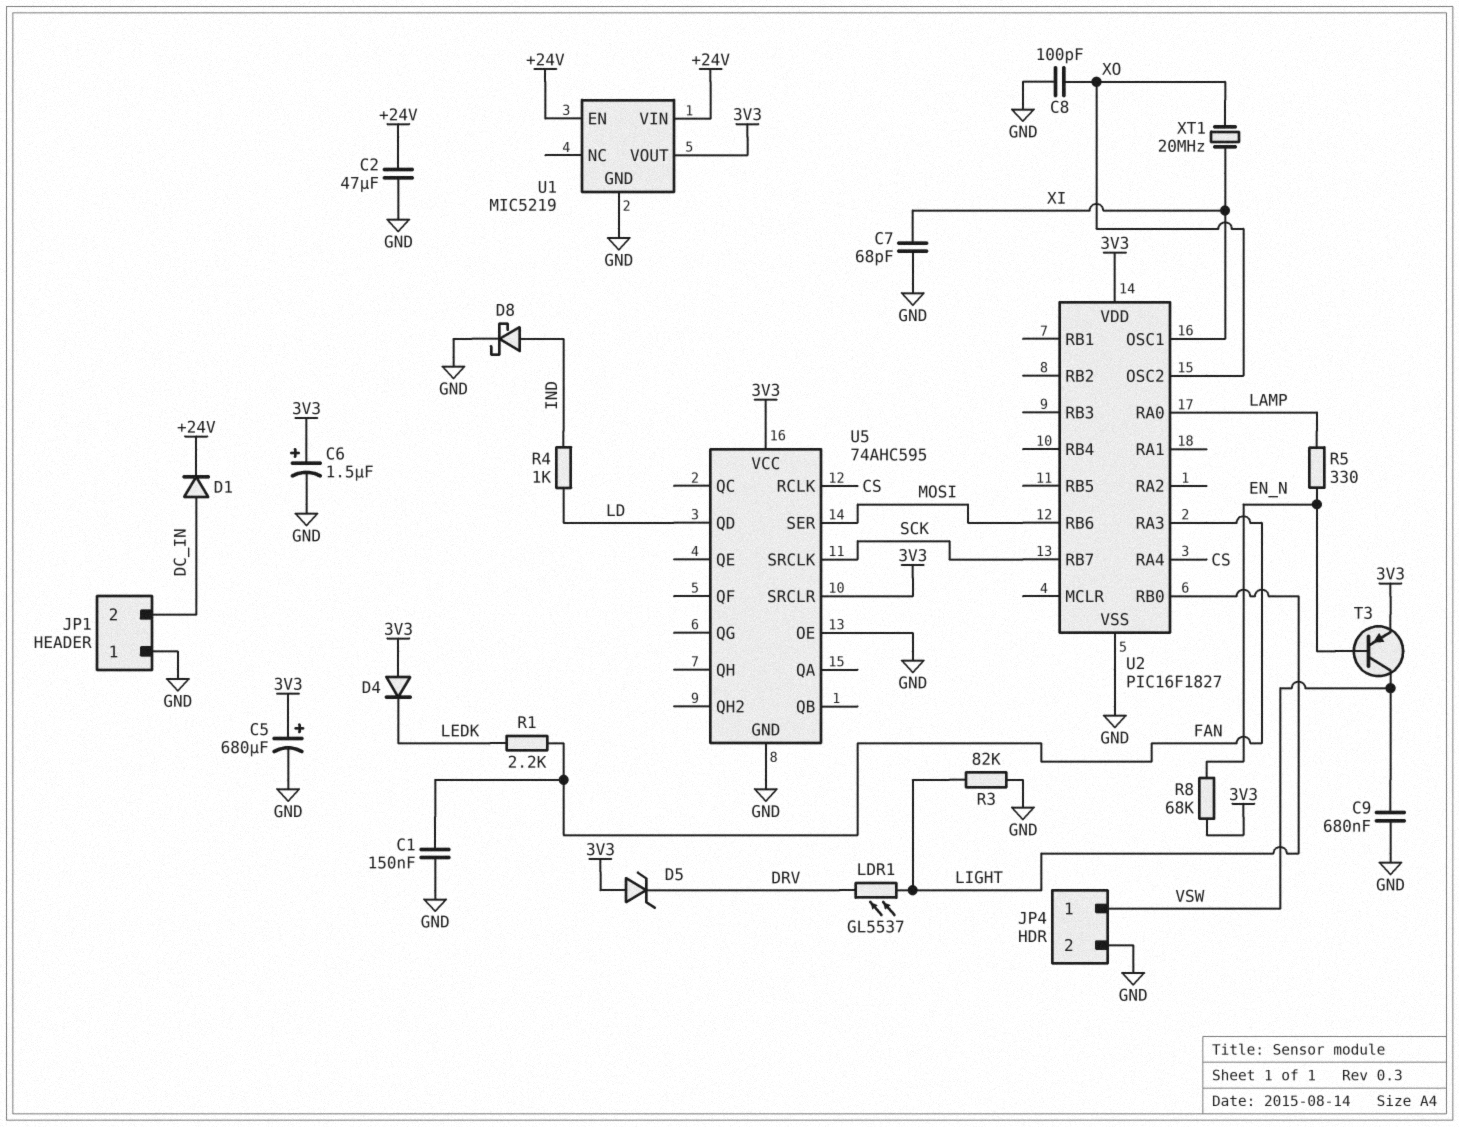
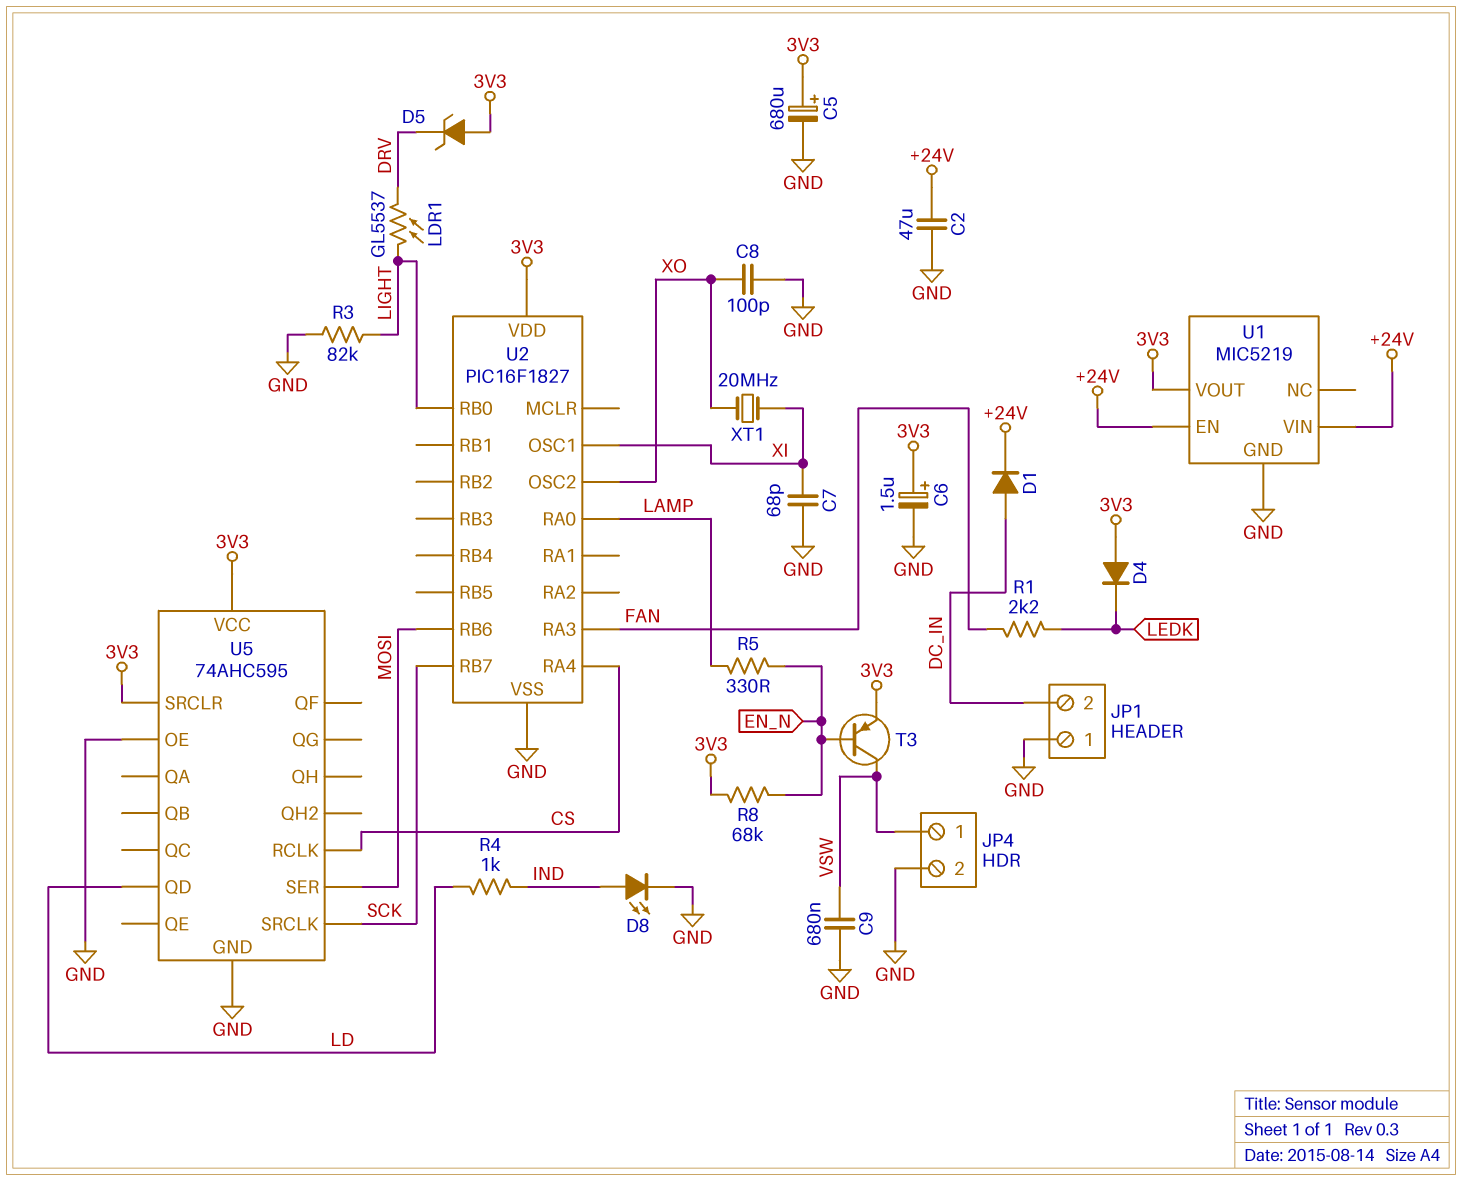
C1: 150nF (FAN, GND) -> none
D8: schottky (A IND, K GND) -> LED (A IND, K GND)

